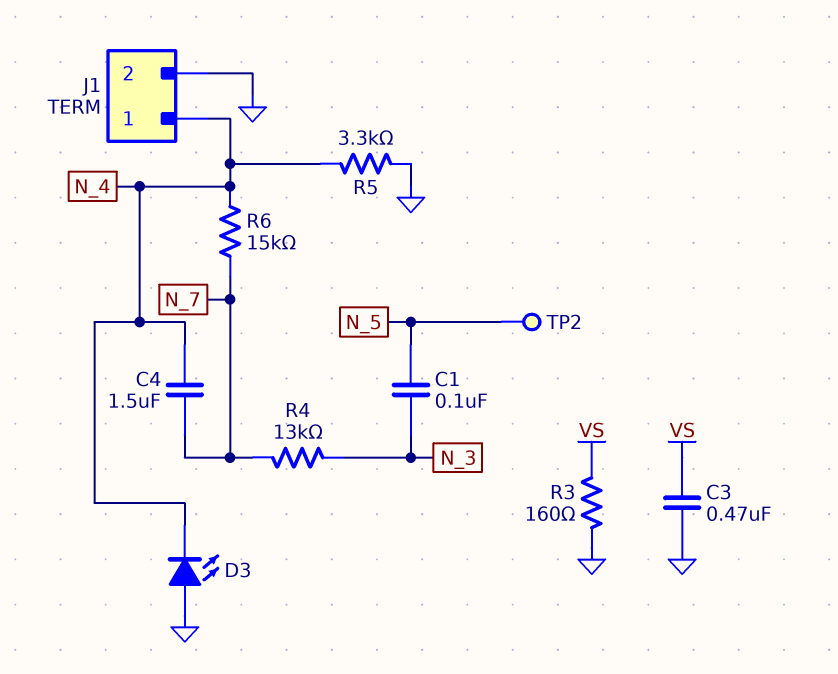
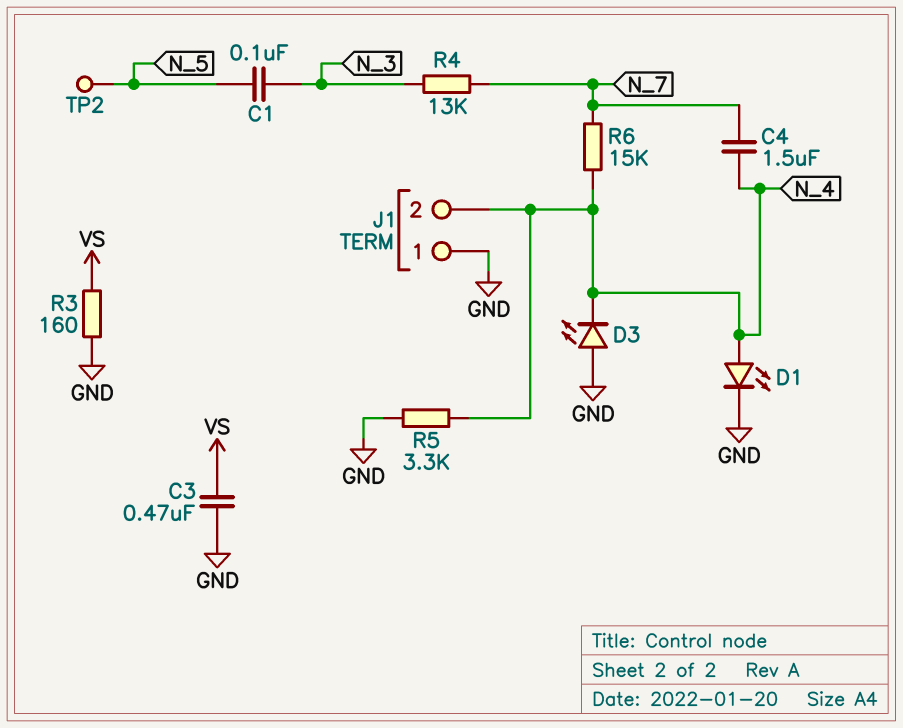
D1: none -> LED (A N_4, K GND)
J1 pin 1: N_4 -> GND
J1 pin 2: GND -> N_4

